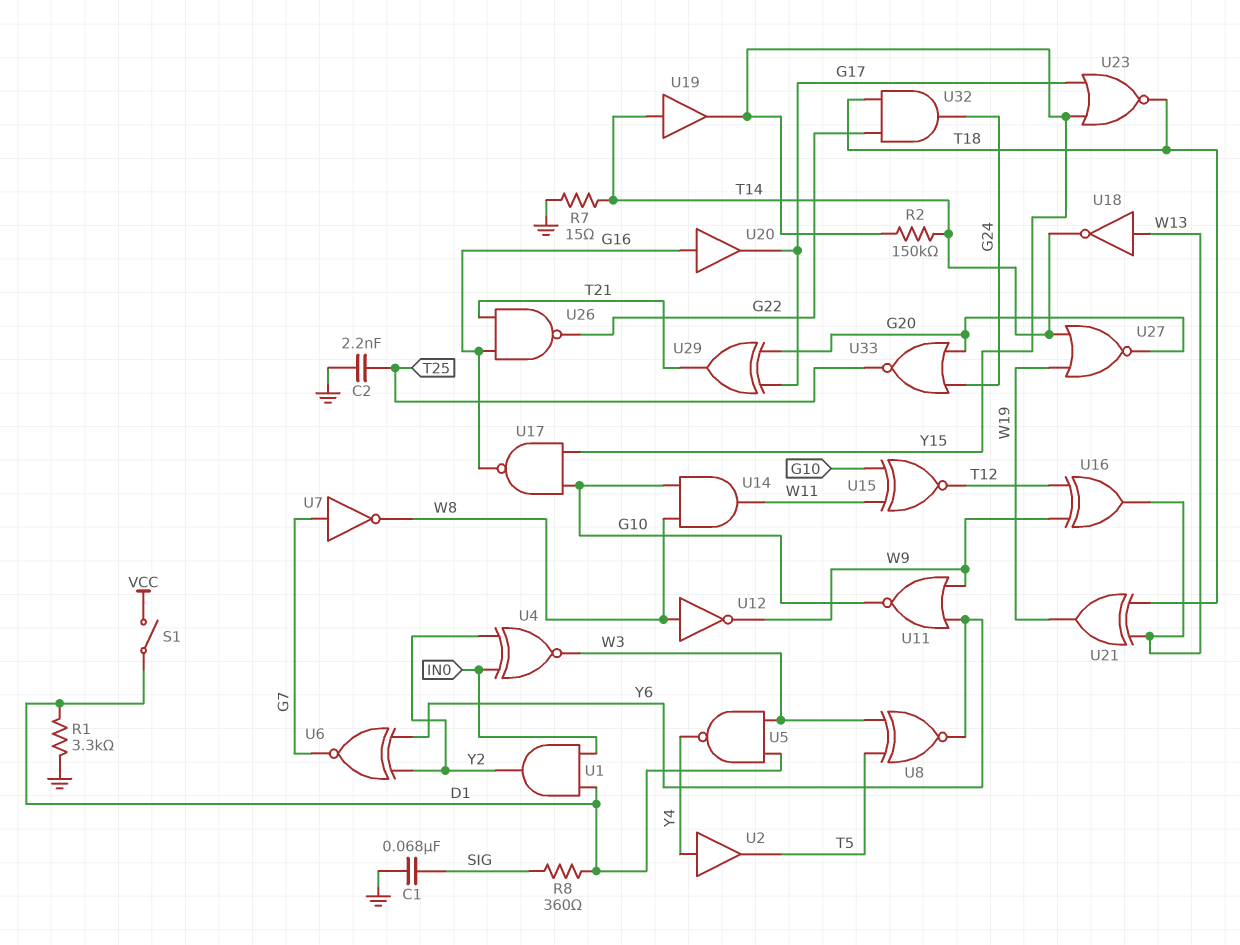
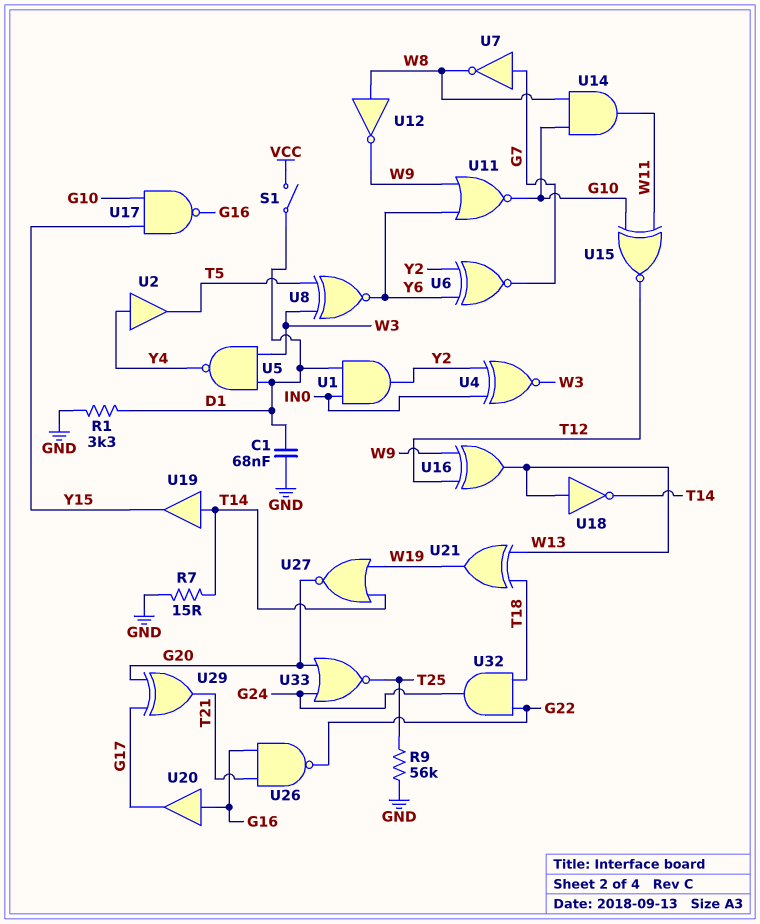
C1: 68nF (GND, SIG) -> 68nF (D1, GND)
C2: 2.2nF (GND, T25) -> none
R2: 150k (T14, Y15) -> none
R8: 360 (D1, SIG) -> none
R9: none -> 56k (GND, T25)
U23: NOR (in G17, in Y15, out T18) -> none

